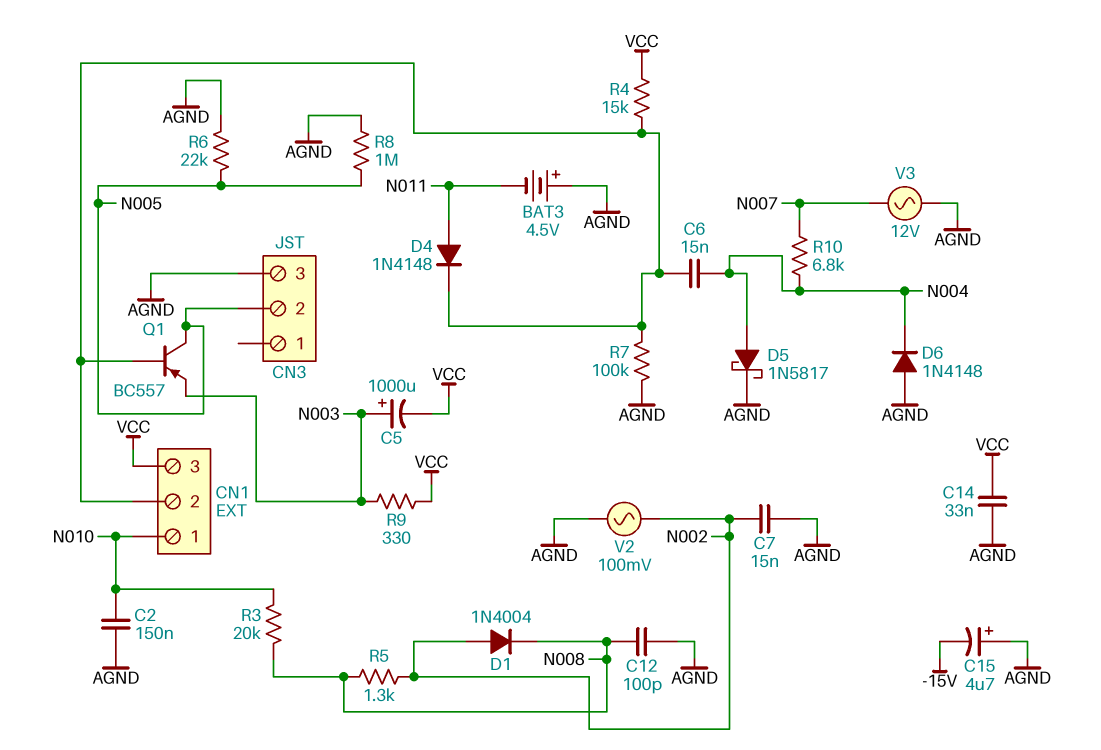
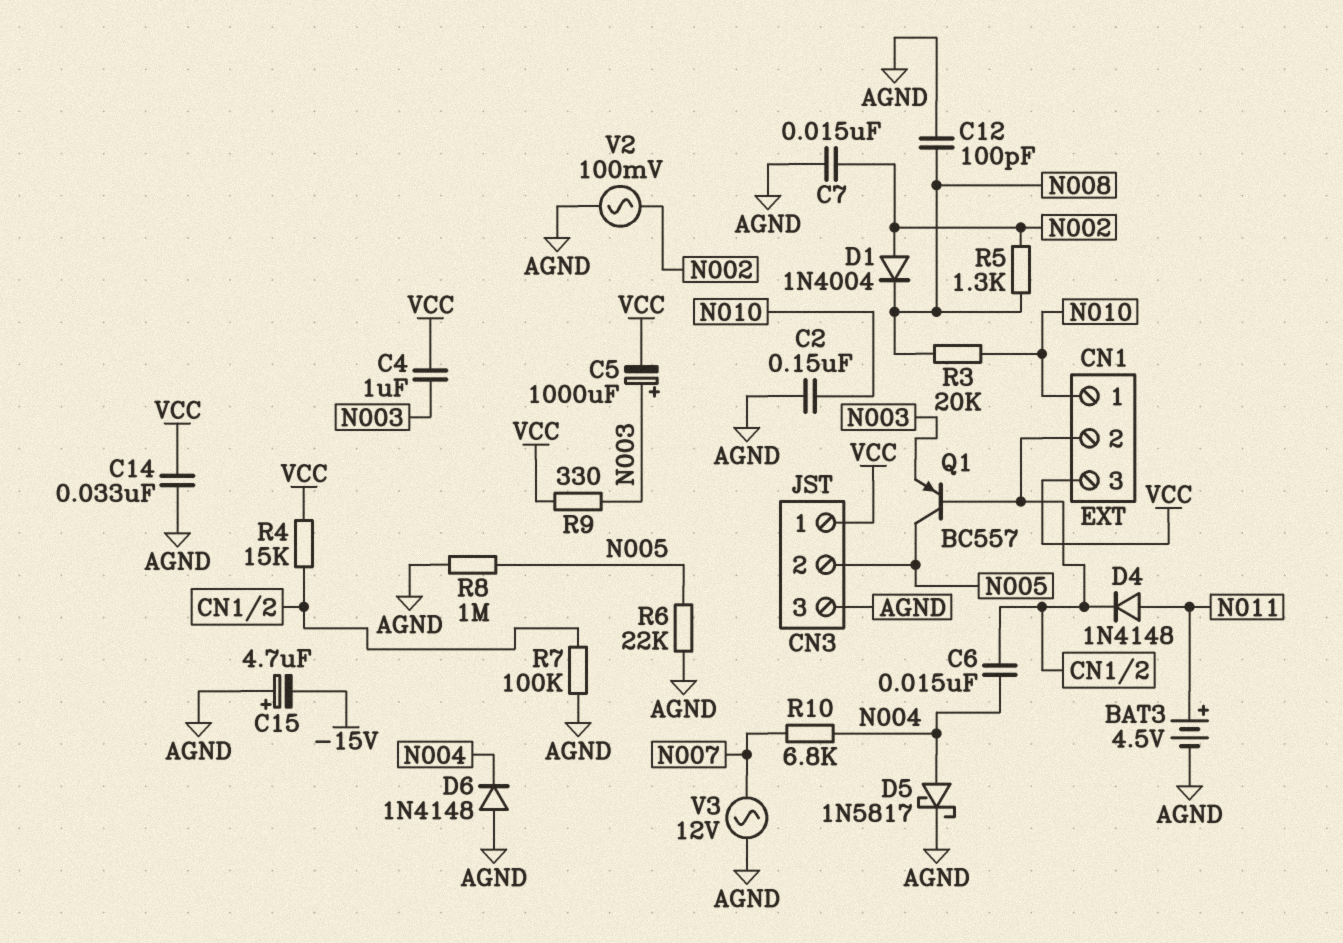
BAT3: 4.5V (plus AGND, minus N011) -> 4.5V (plus N011, minus AGND)
C4: none -> 1uF (N003, VCC)
CN3 pin 1: none -> VCC

